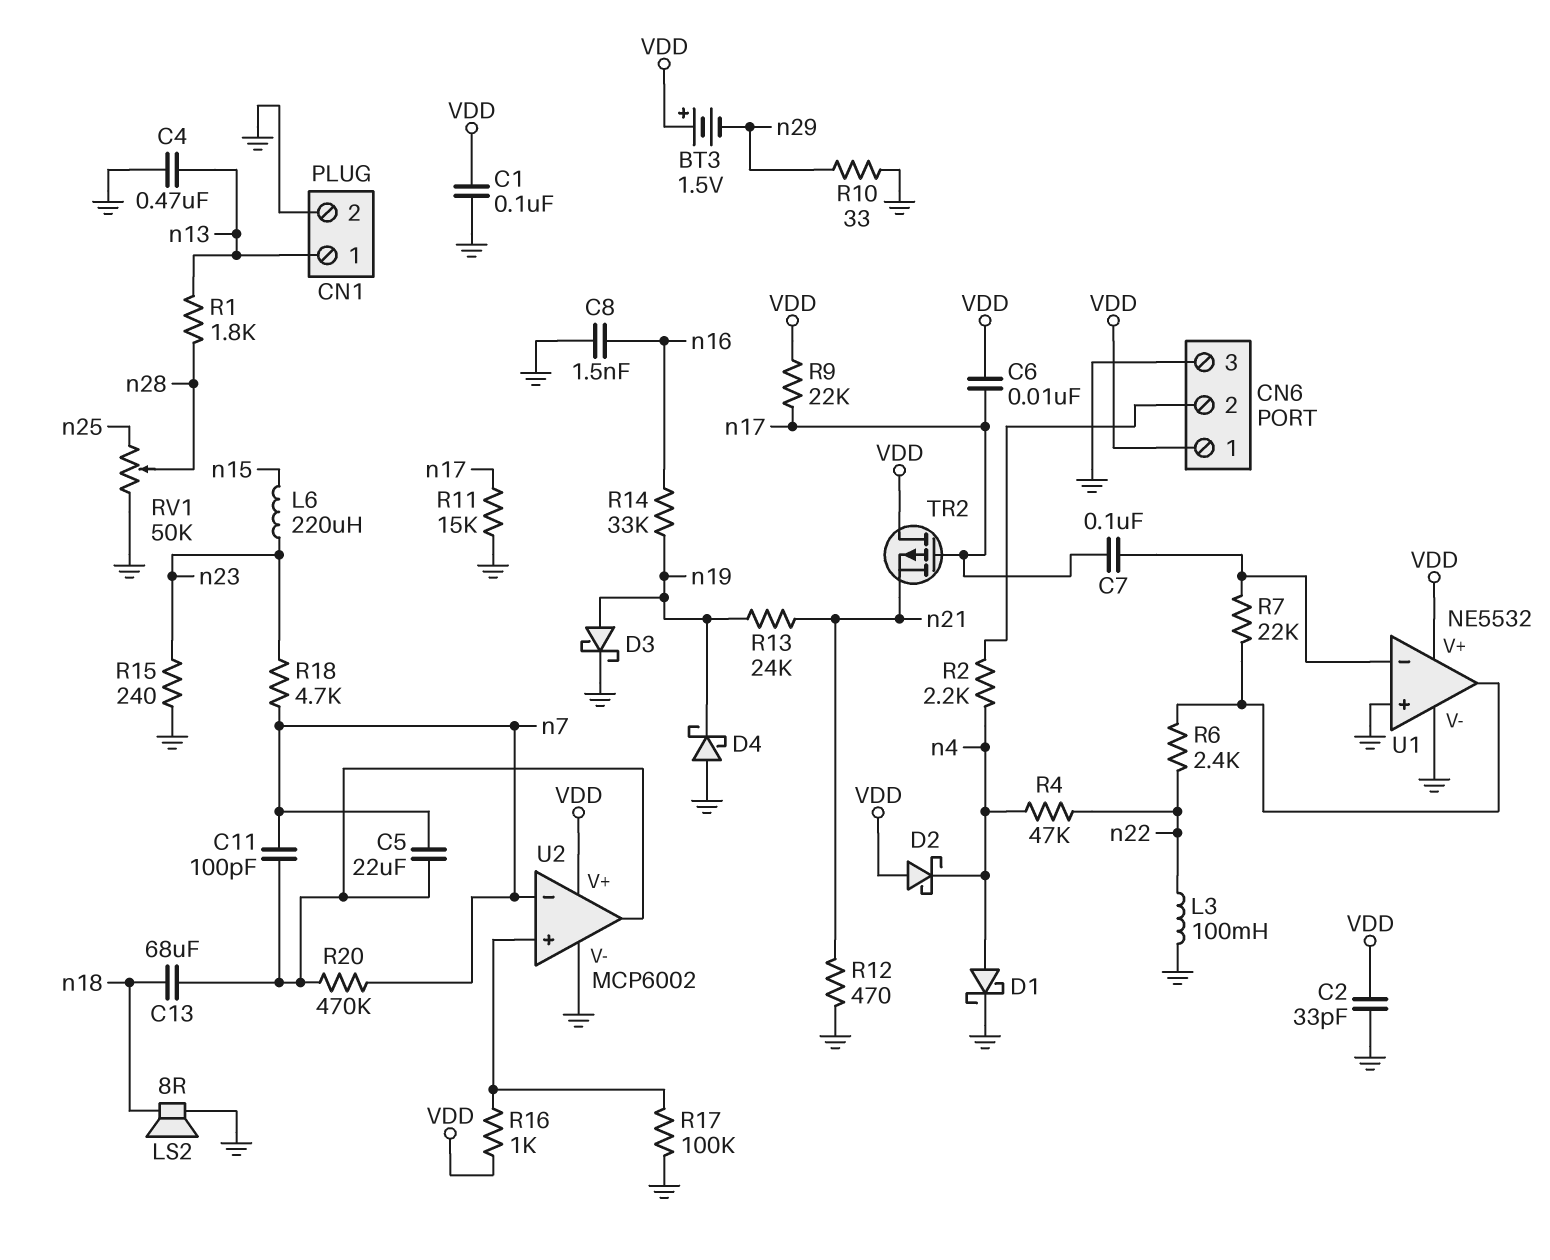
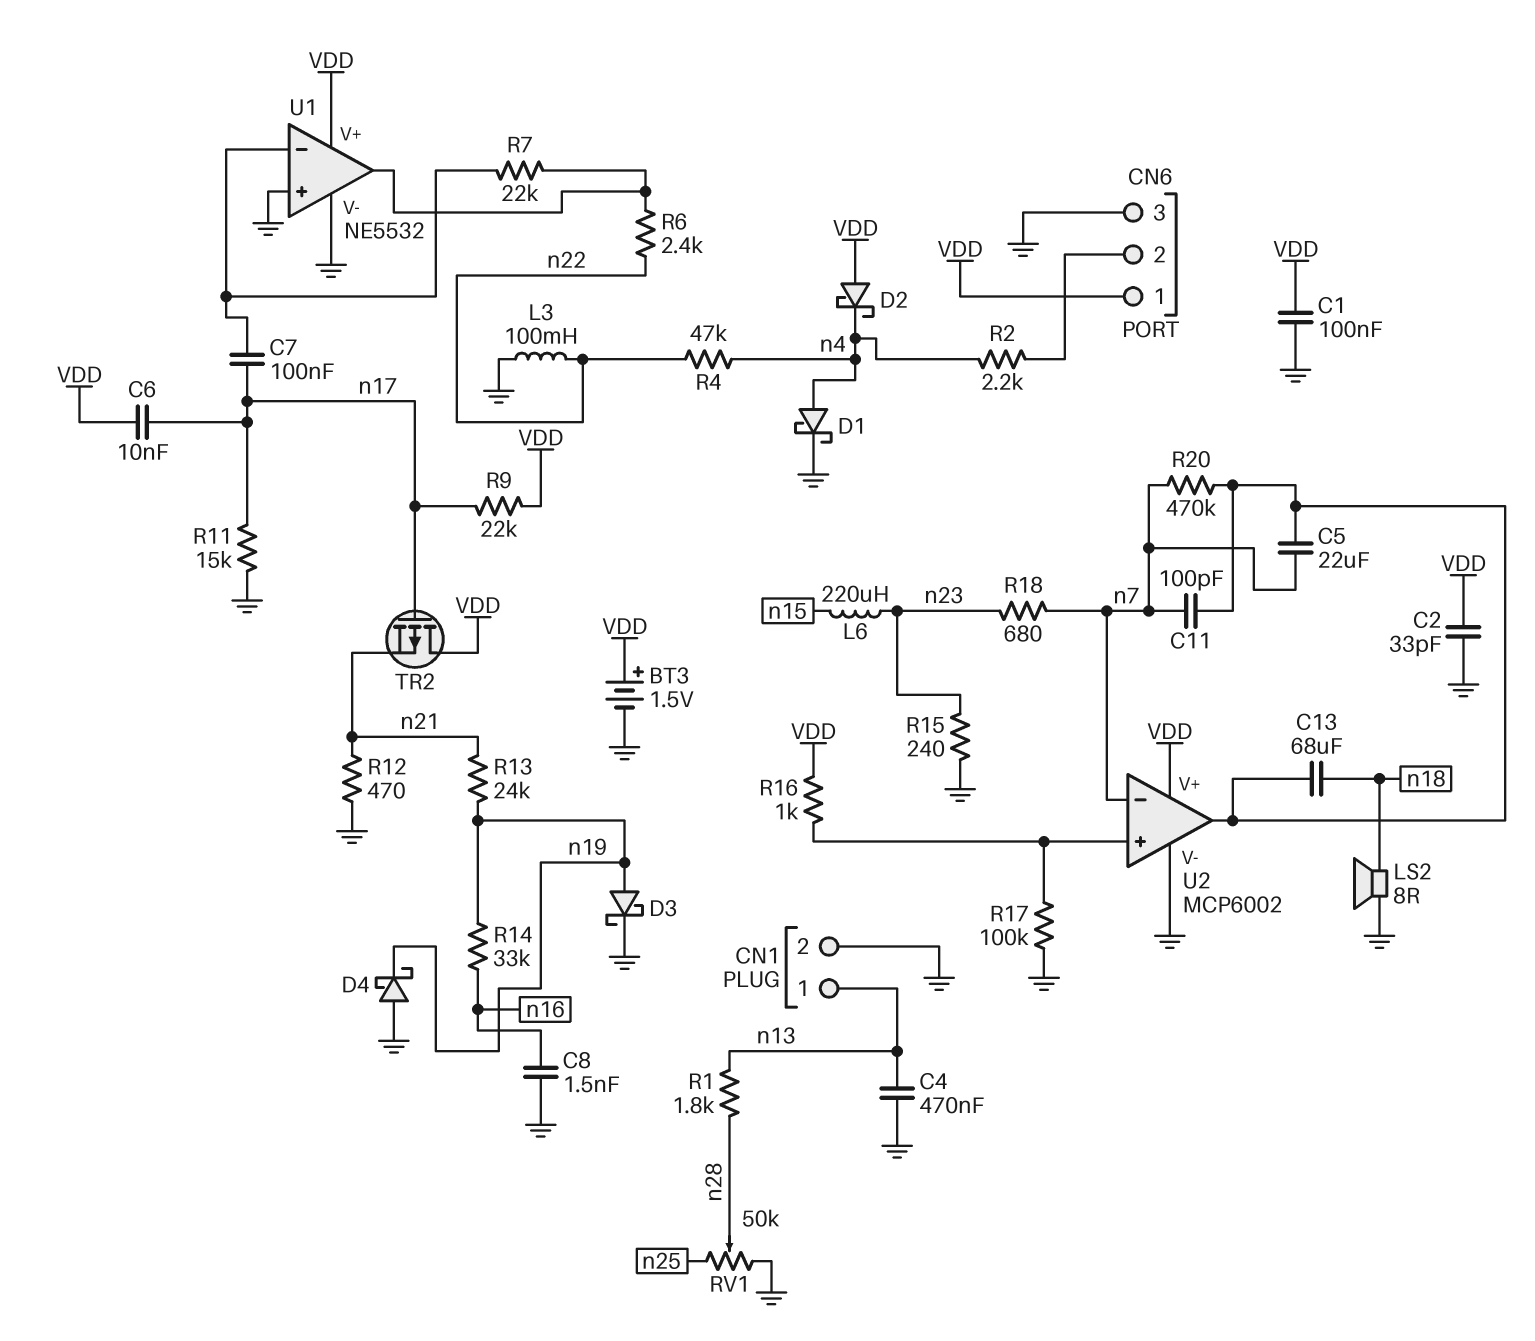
BT3: 1.5V (plus VDD, minus n29) -> 1.5V (plus VDD, minus GND)
R10: 33 (GND, n29) -> none
R18: 4.7k (n7, n23) -> 680 (n7, n23)

